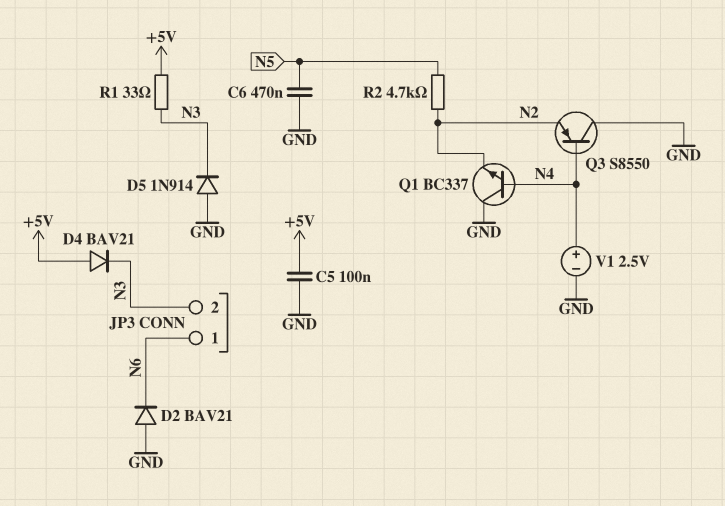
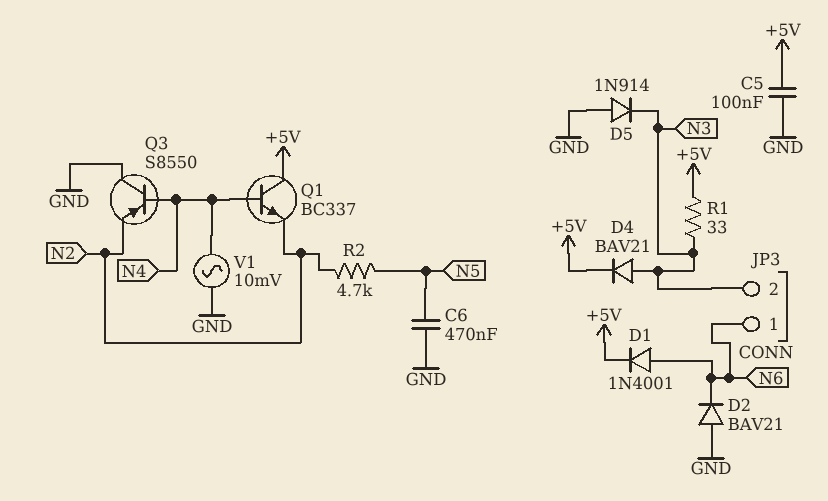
D1: none -> diode 1N4001 (A N6, K +5V)
D4: diode BAV21 (A +5V, K N3) -> diode BAV21 (A N3, K +5V)
Q1: NPN BC337 (B N4, C GND, E N2) -> NPN BC337 (B N4, C +5V, E N2)
V1: 2.5V (plus N4, minus GND) -> AC 10mV (GND, N4)

